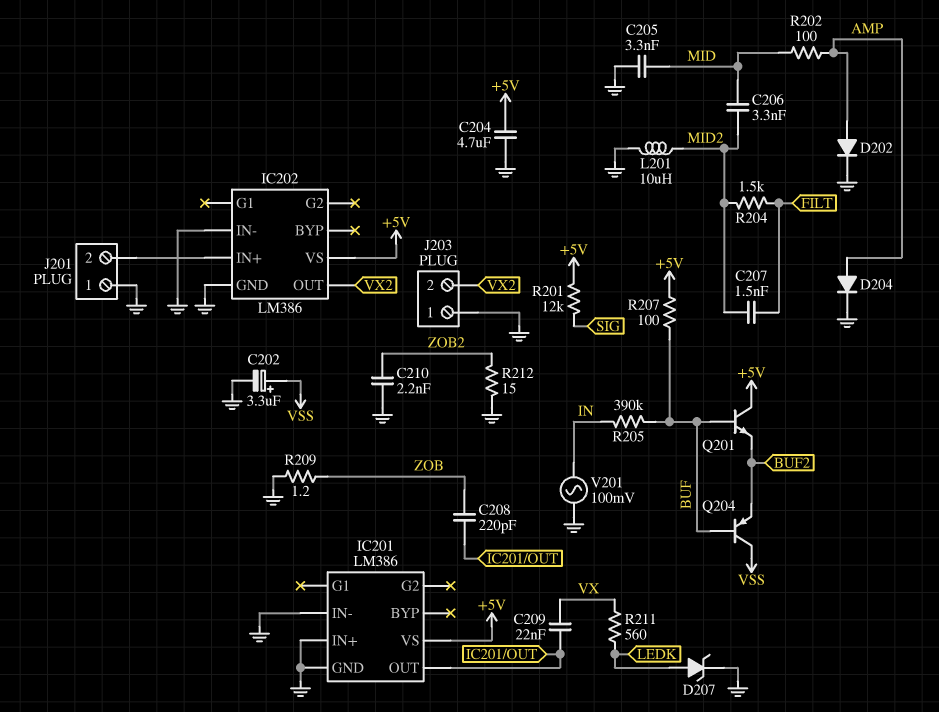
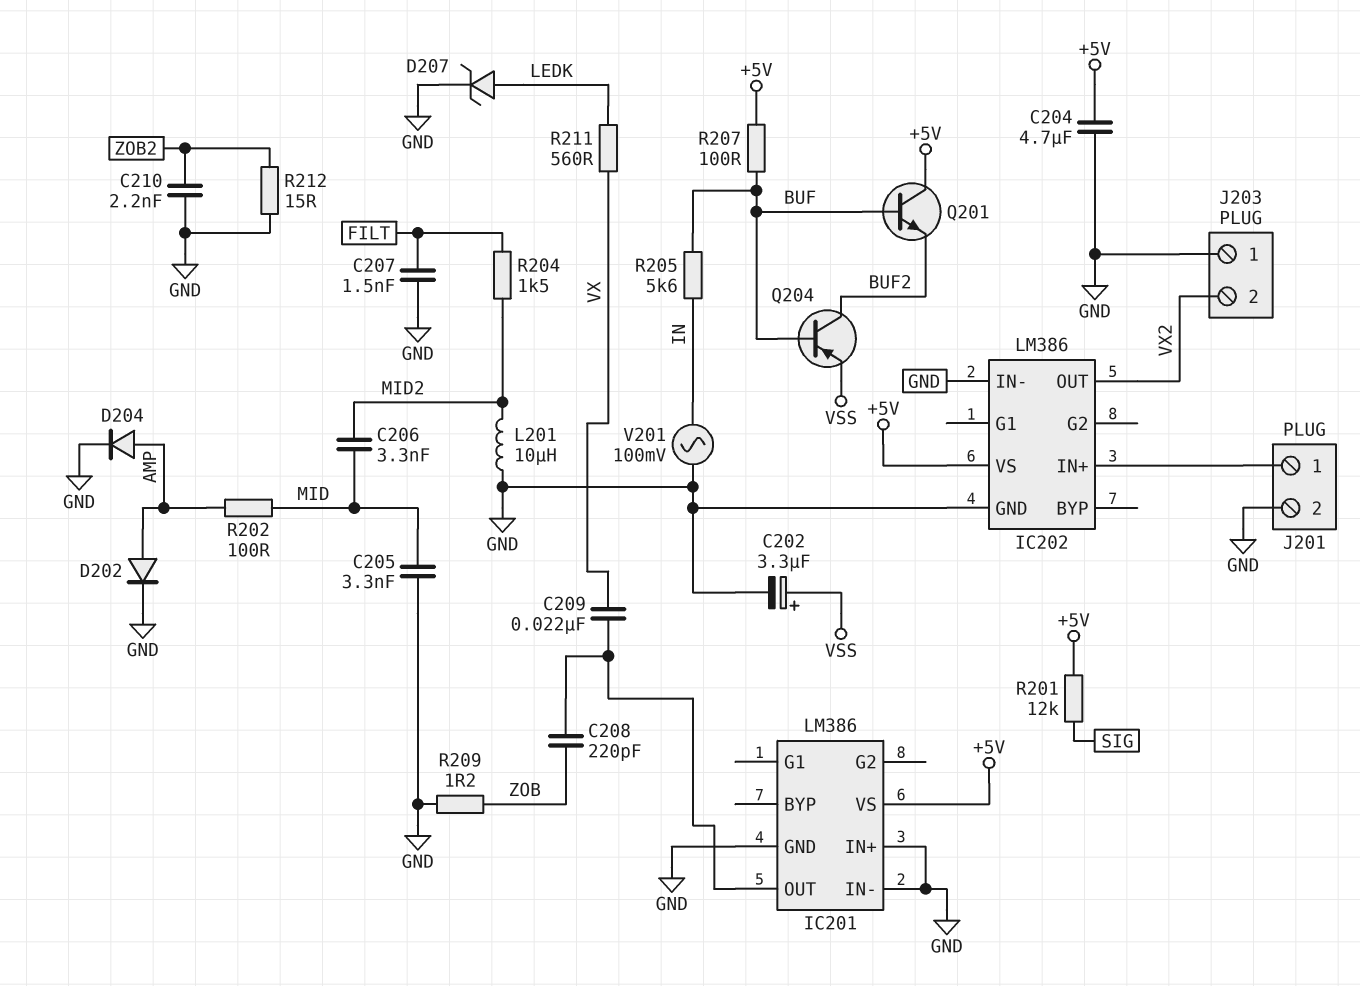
C207: 1.5nF (FILT, MID2) -> 1.5nF (FILT, GND)
J201 pin 1: GND -> IC202/IN+
J201 pin 2: IC202/IN+ -> GND
Q204: PNP (B BUF, C VSS, E BUF2) -> PNP (B BUF, C BUF2, E VSS)
R205: 390k (BUF, IN) -> 5.6k (BUF, IN)

